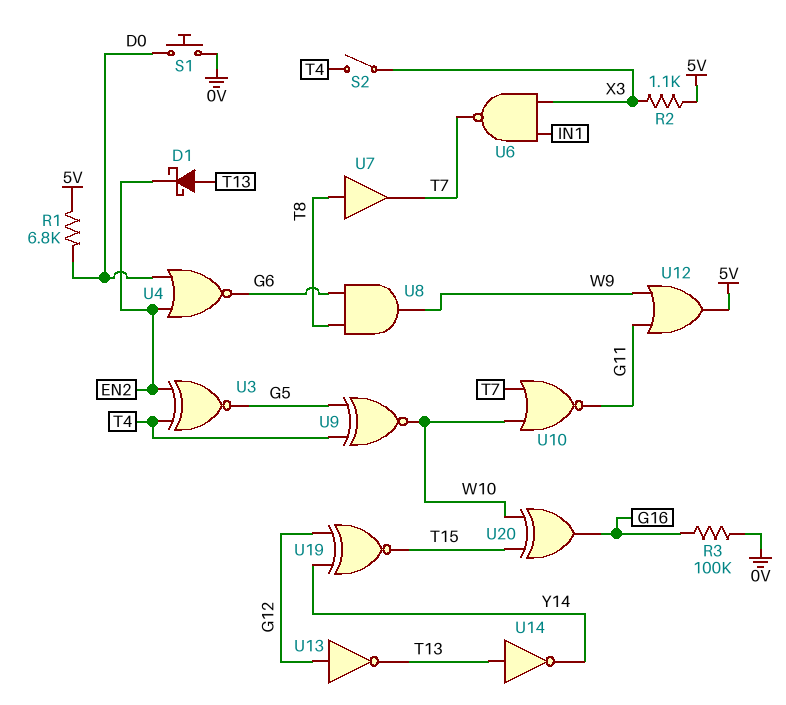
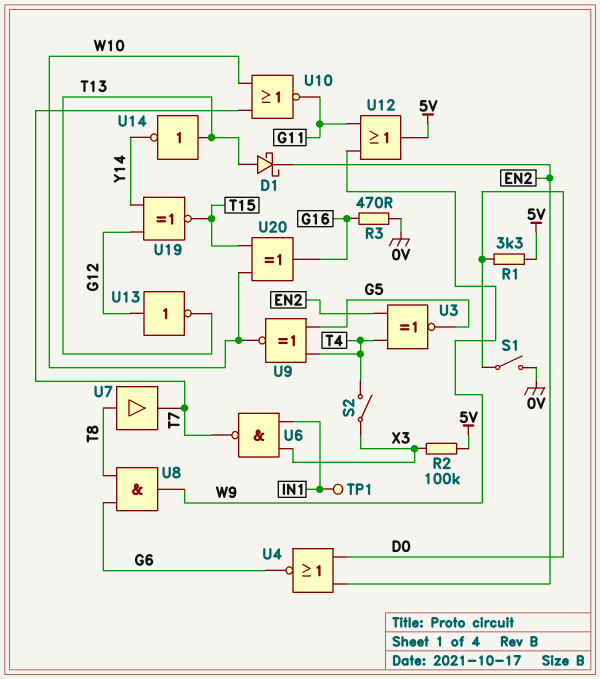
R1: 6.8k (5V, D0) -> 3.3k (5V, D0)
R2: 1.1k (5V, X3) -> 100k (5V, X3)
R3: 100k (0V, G16) -> 470 (0V, G16)
S1: button (0V, D0) -> switch (0V, D0)
TP1: none -> test point (IN1)

